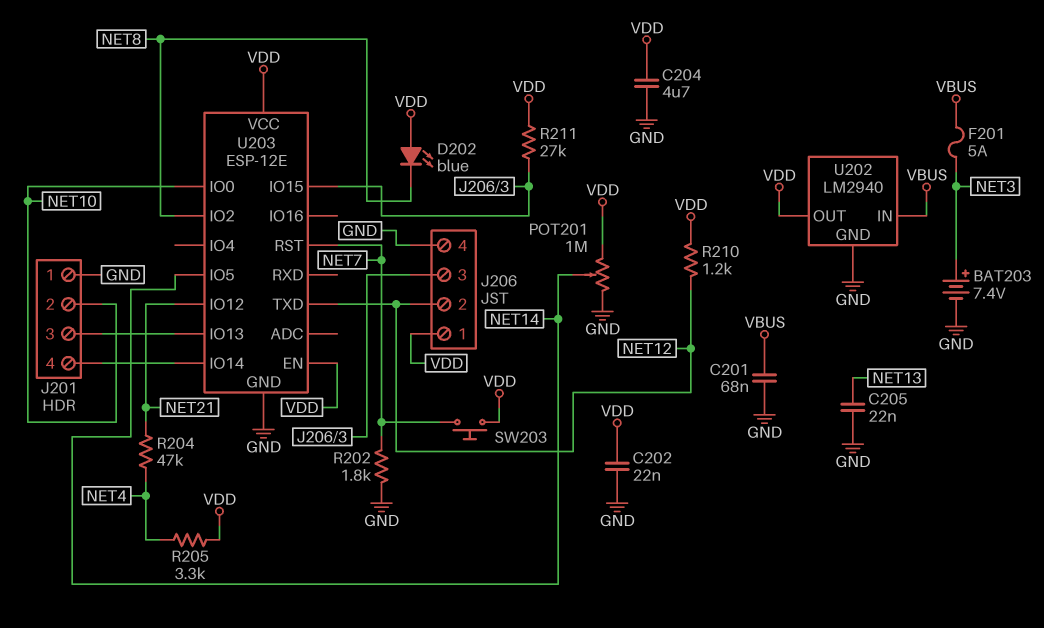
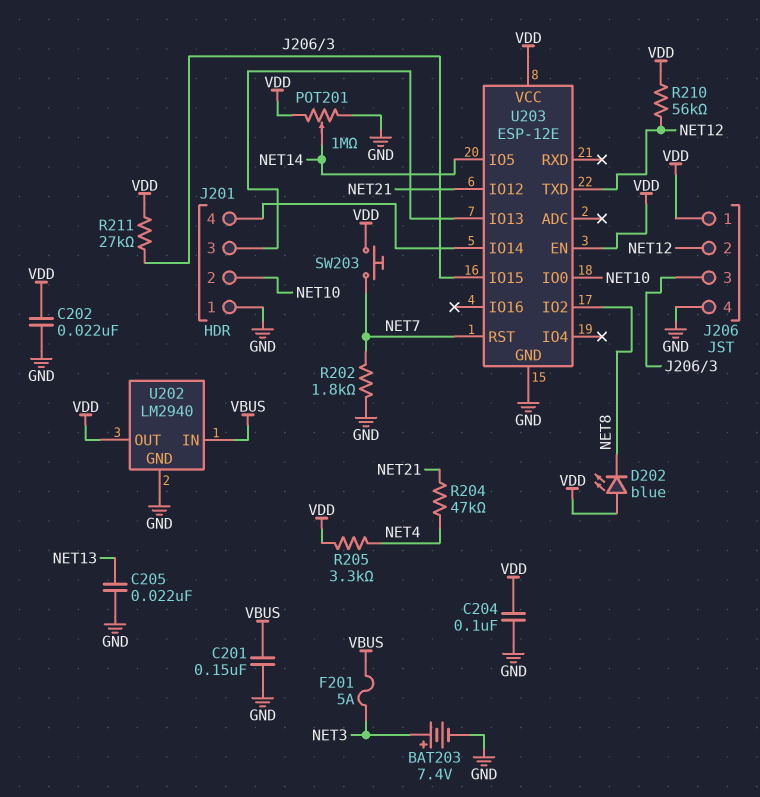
C201: 68nF (GND, VBUS) -> 150nF (GND, VBUS)
C204: 4.7uF (GND, VDD) -> 100nF (GND, VDD)
R210: 1.2k (NET12, VDD) -> 56k (NET12, VDD)

